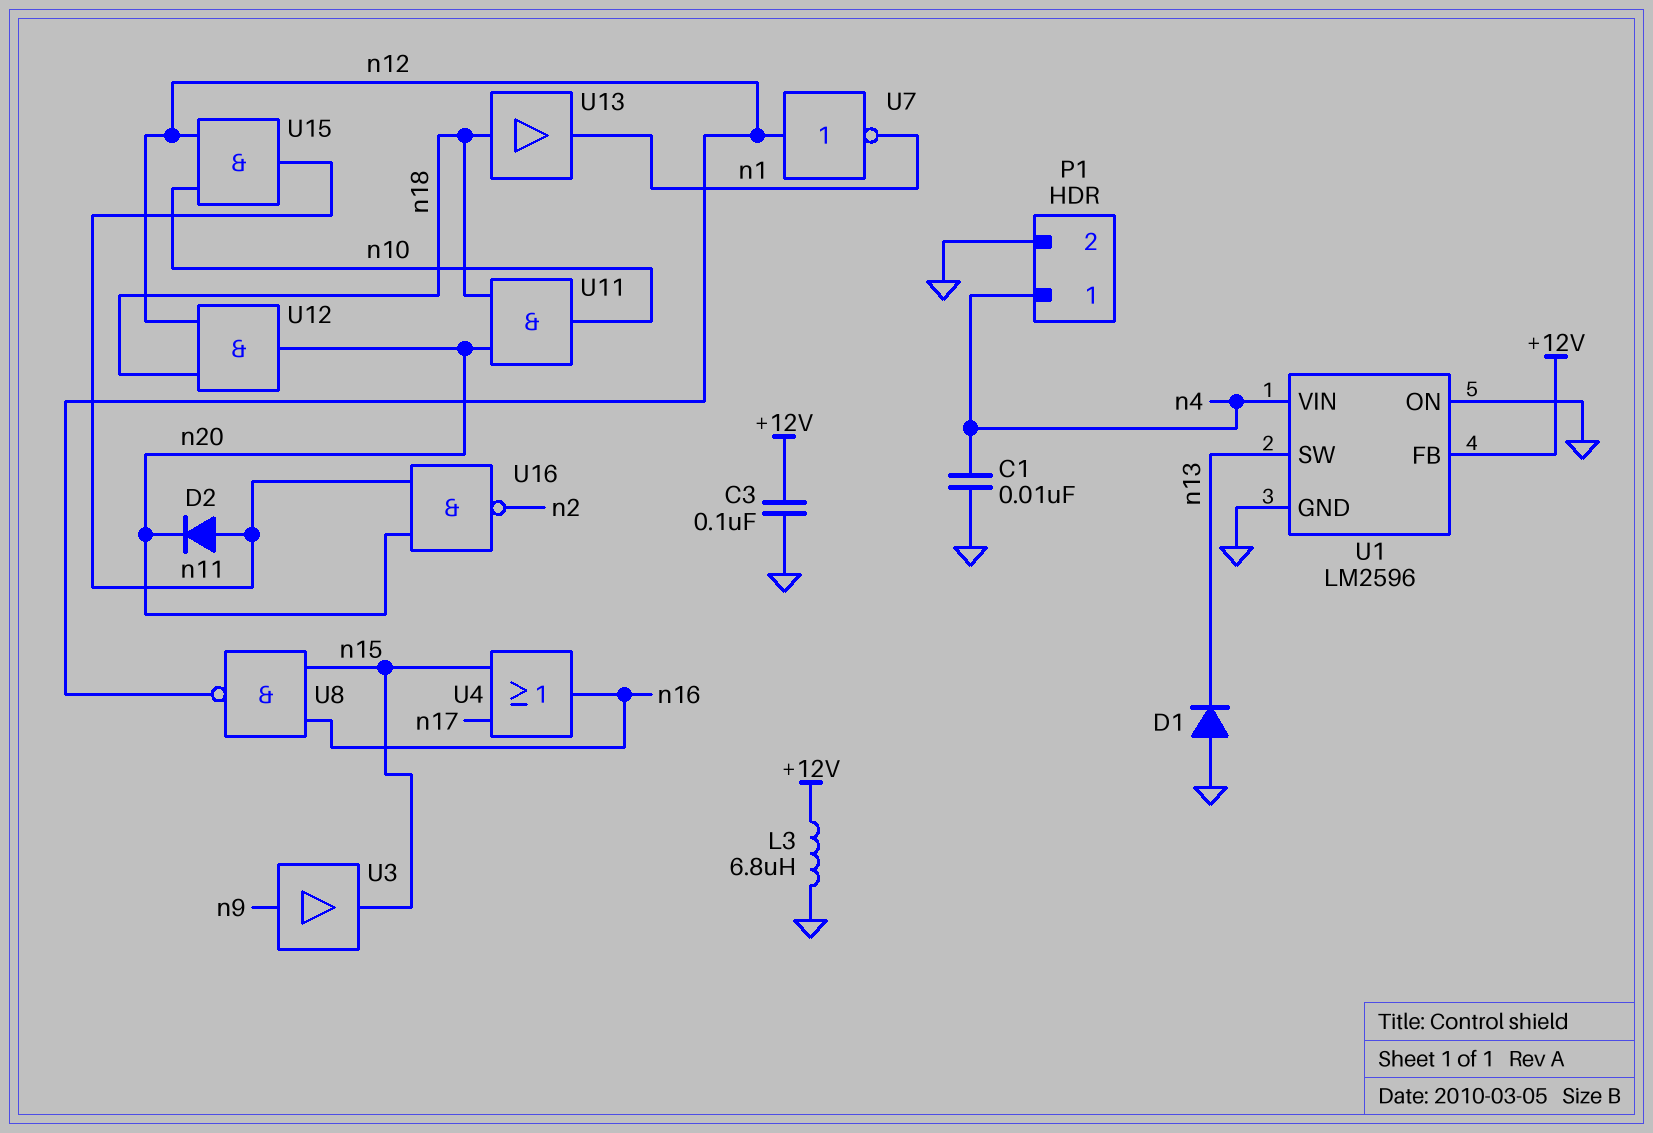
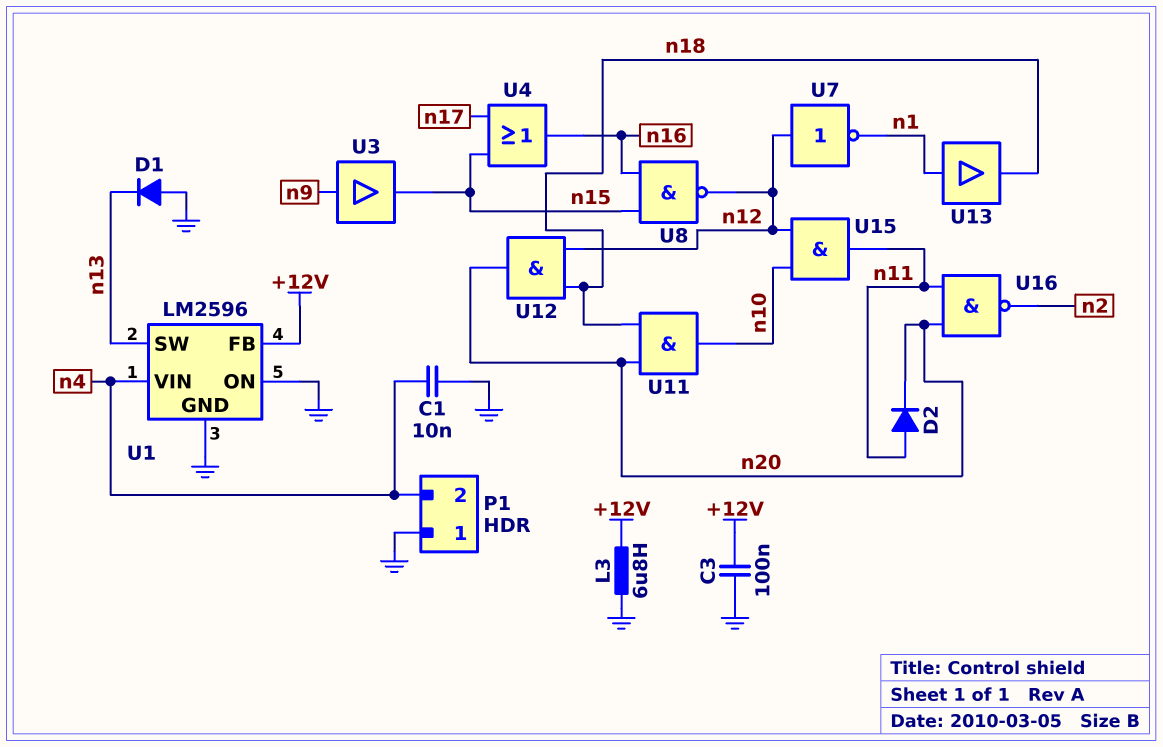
P1 pin 1: n4 -> GND
P1 pin 2: GND -> n4
U13: buffer (in n18, out n1) -> buffer (in n1, out n18)

